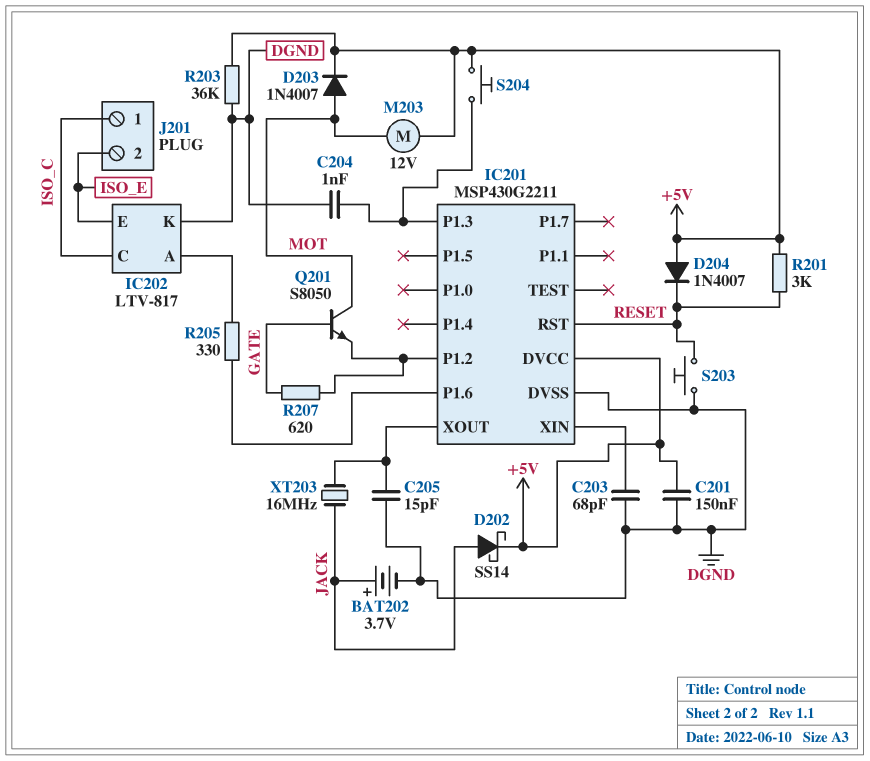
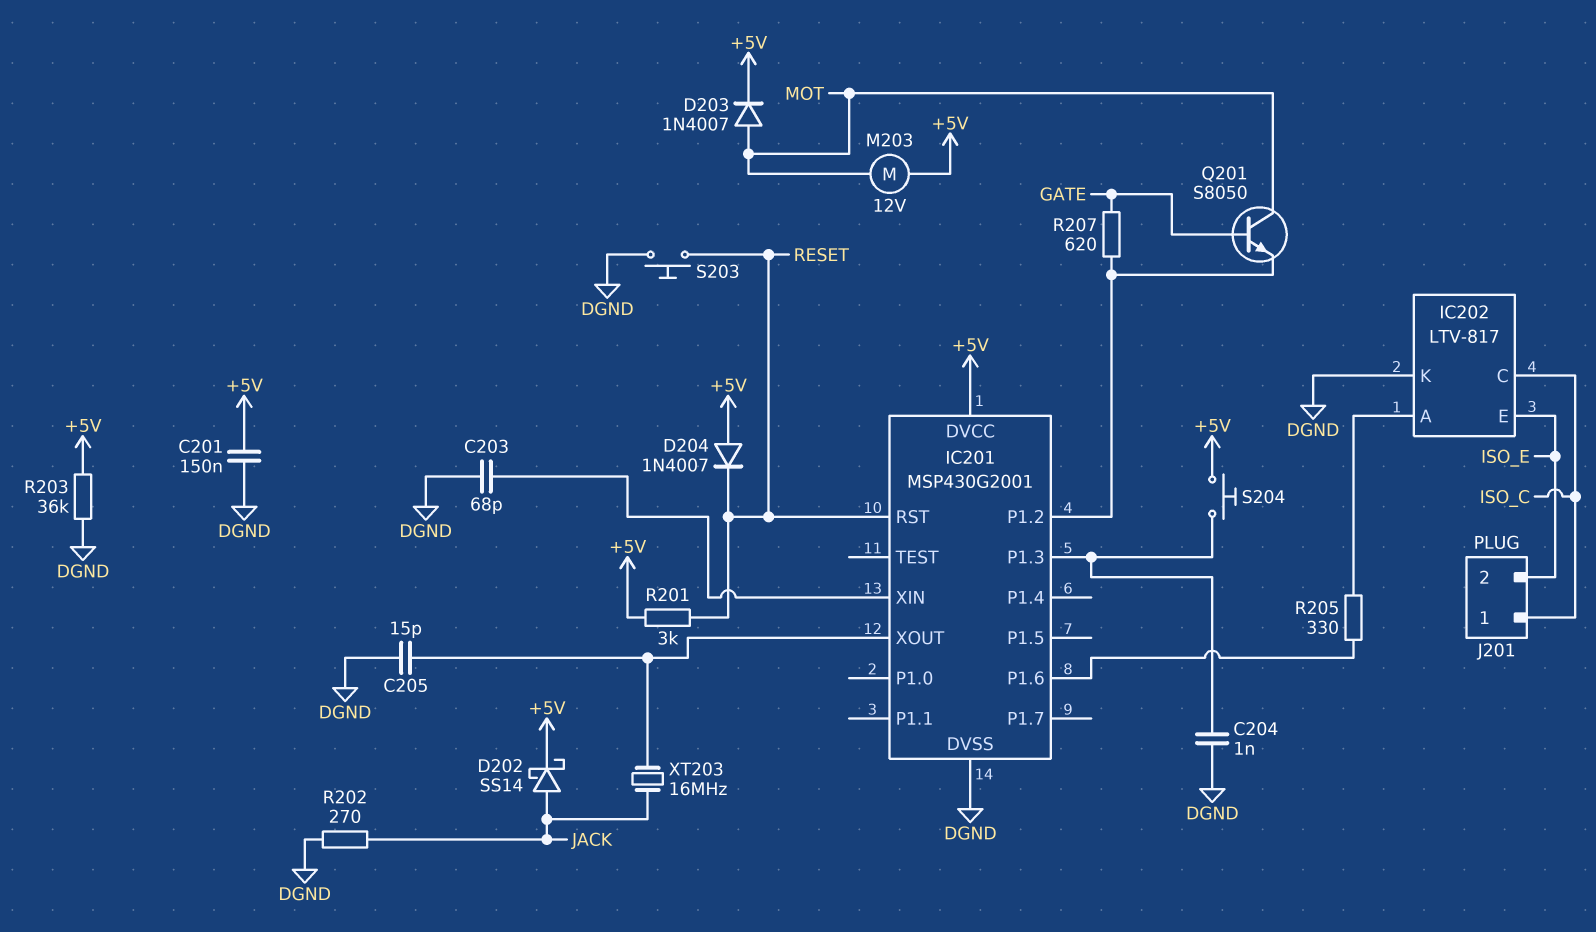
BAT202: 3.7V (plus JACK, minus DGND) -> none
IC201: MSP430G2211 -> MSP430G2001
R202: none -> 270 (DGND, JACK)

